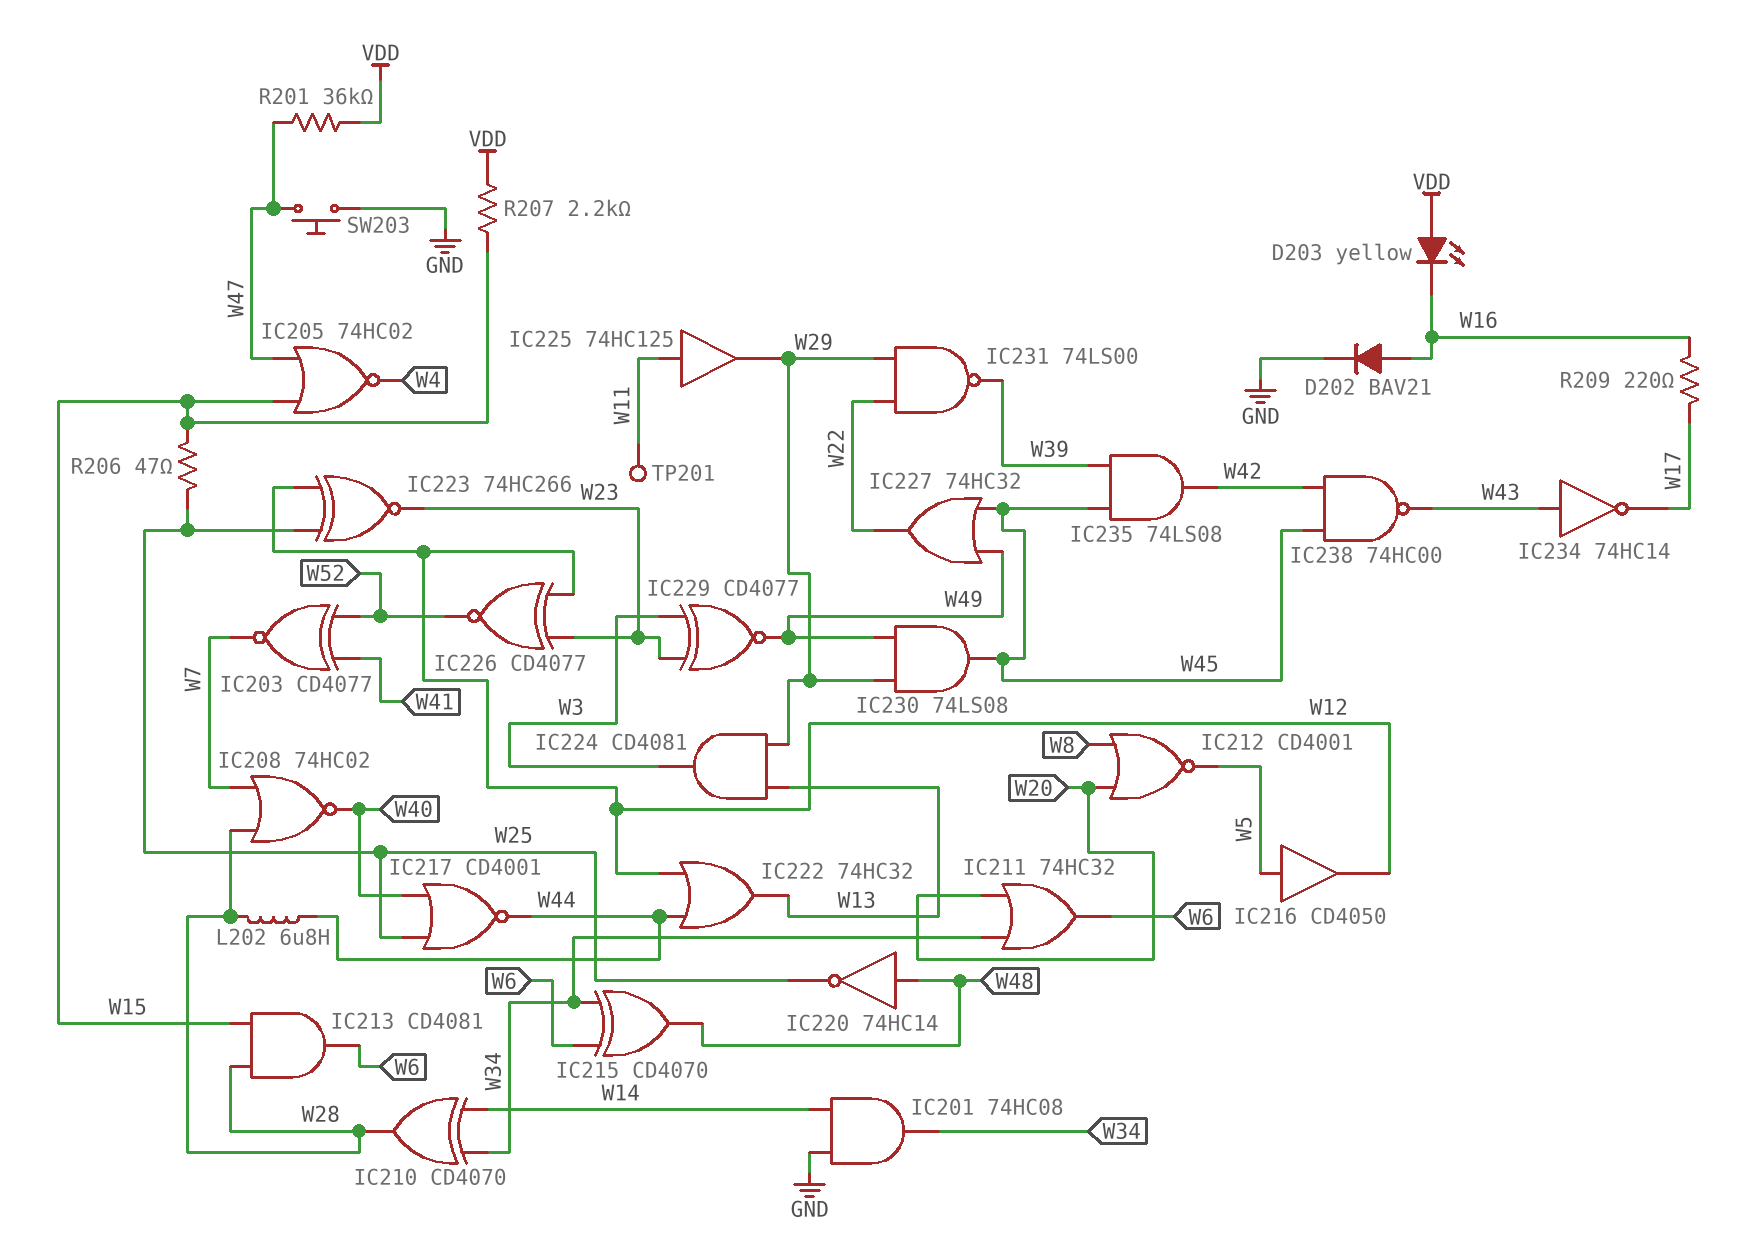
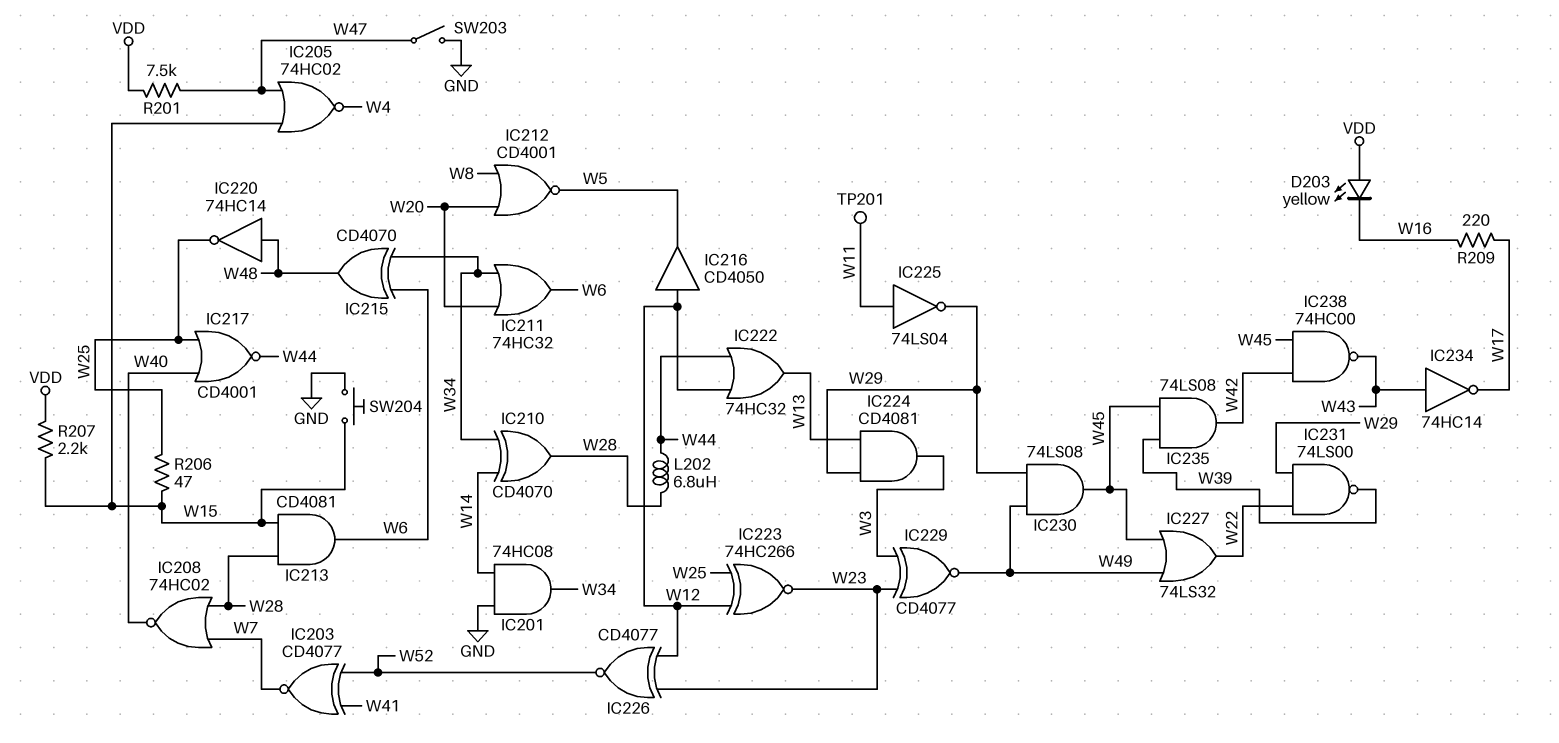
D202: diode BAV21 (A W16, K GND) -> none
IC216: buffer CD4050 (in W5, out W12) -> buffer CD4050 (in W12, out W5)
IC225: buffer 74HC125 (in W11, out W29) -> NOT 74LS04 (in W11, out W29)
IC227: OR 74HC32 (in W45, in W49, out W22) -> OR 74LS32 (in W45, in W49, out W22)
R201: 36k (VDD, W47) -> 7.5k (VDD, W47)
SW203: button (GND, W47) -> switch (GND, W47)
SW204: none -> button (GND, W15)

